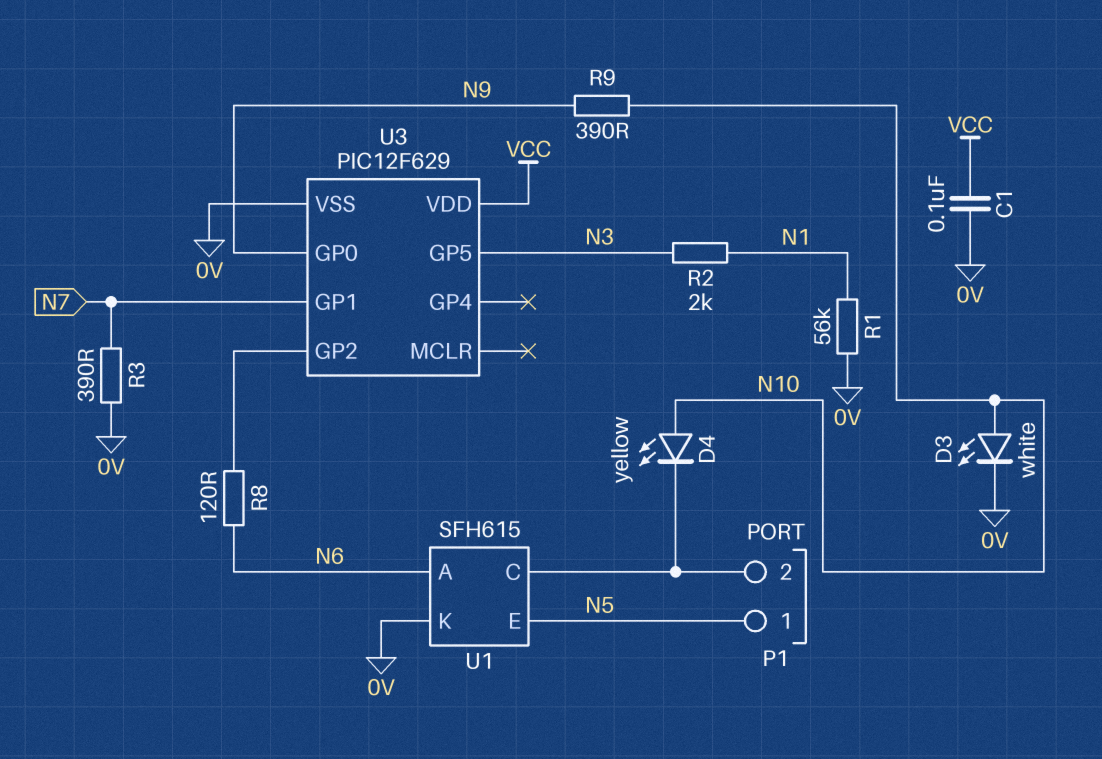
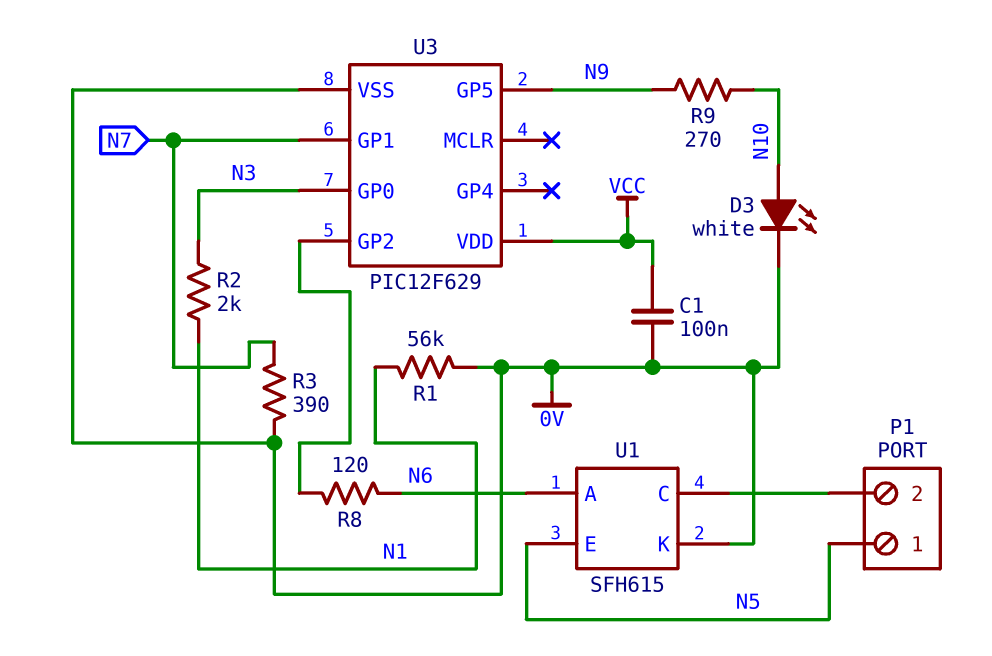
D4: LED yellow (A N10, K P1/2) -> none
R9: 390 (N9, N10) -> 270 (N9, N10)
U3 pin GP0: N9 -> N3
U3 pin GP5: N3 -> N9

